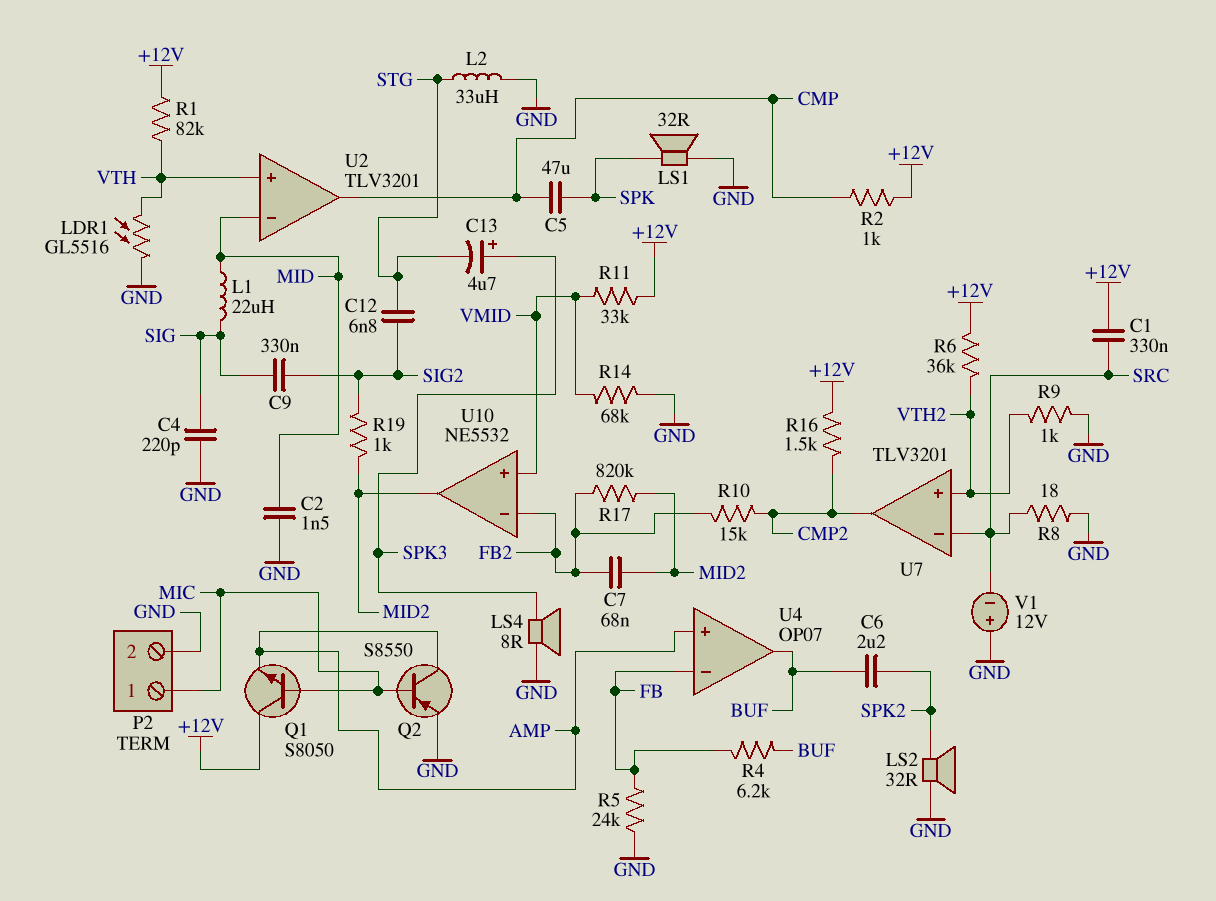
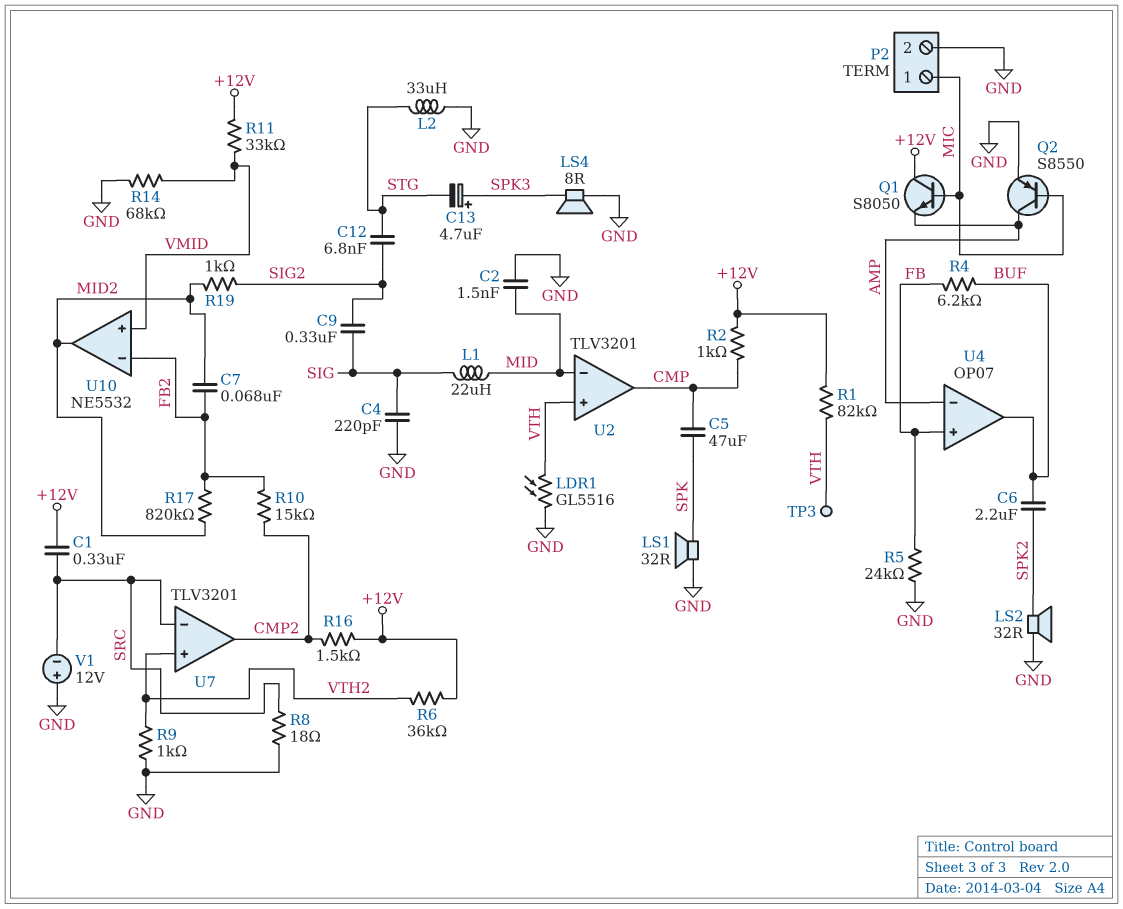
TP3: none -> test point (VTH)
U4 pin in+: AMP -> FB
U4 pin in-: FB -> AMP

